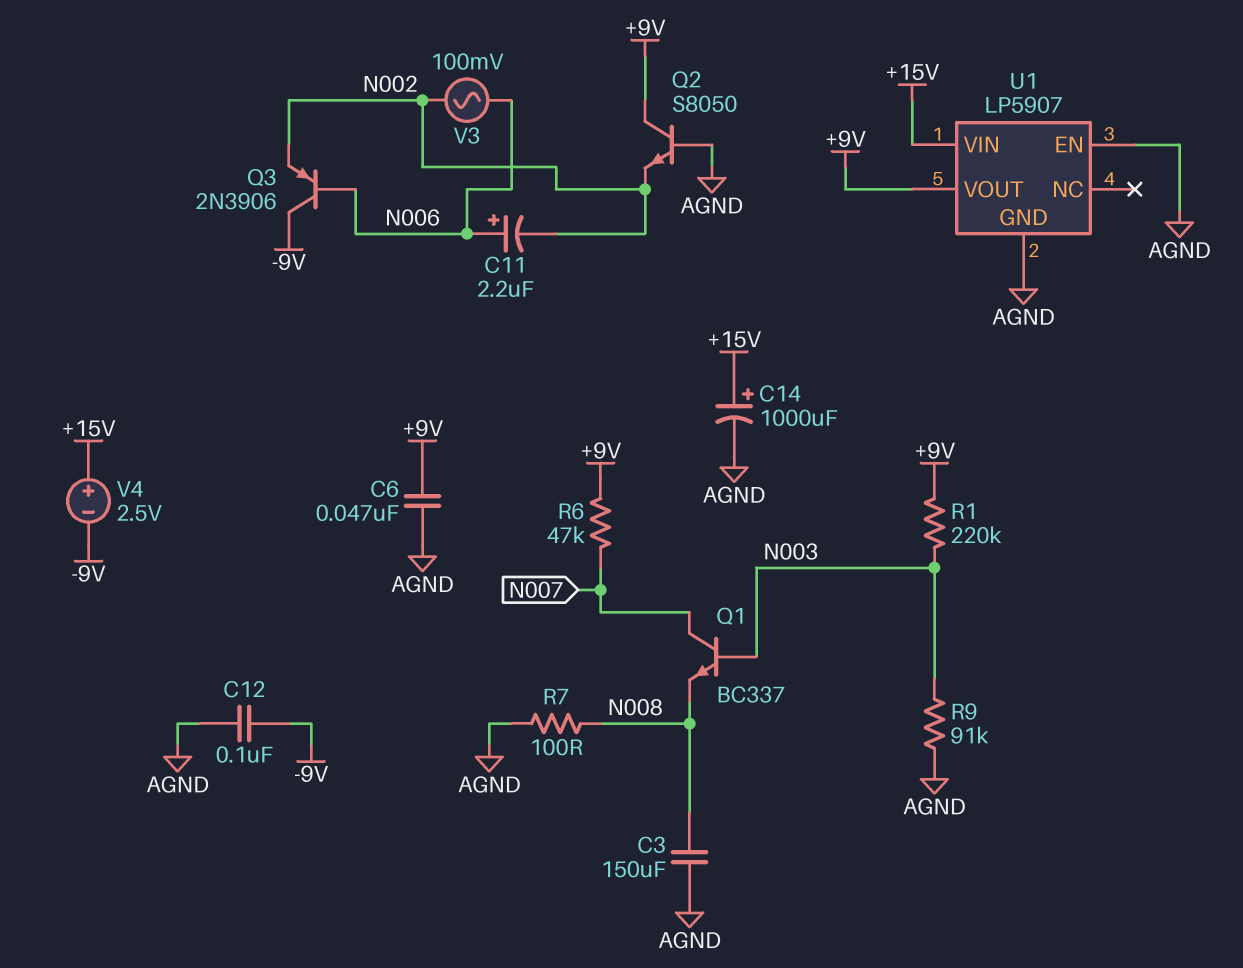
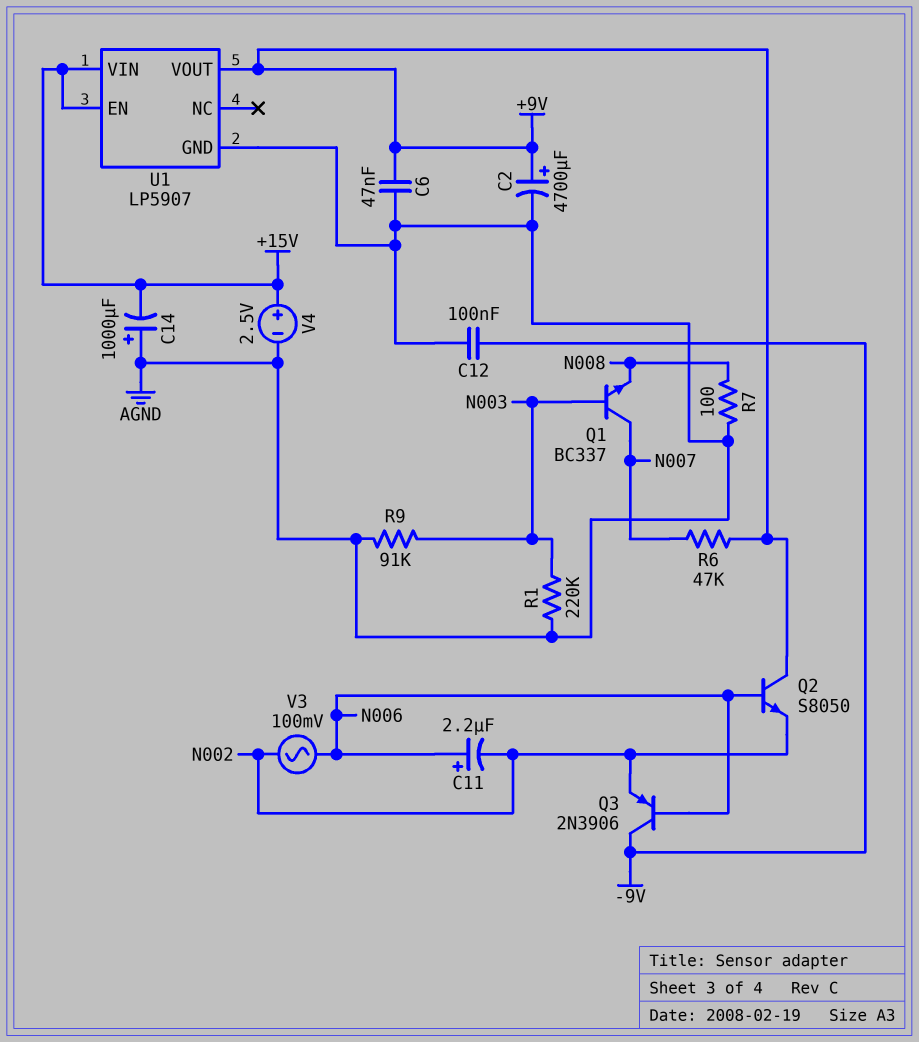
C2: none -> 4700uF (plus +9V, minus AGND)
C3: 150uF (AGND, N008) -> none
C14: 1000uF (plus +15V, minus AGND) -> 1000uF (plus AGND, minus +15V)
Q2: NPN S8050 (B AGND, C +9V, E N002) -> NPN S8050 (B N006, C +9V, E N002)
R1: 220k (+9V, N003) -> 220k (AGND, N003)
U1 pin EN: AGND -> +15V
V4: 2.5V (plus +15V, minus -9V) -> 2.5V (plus +15V, minus AGND)

